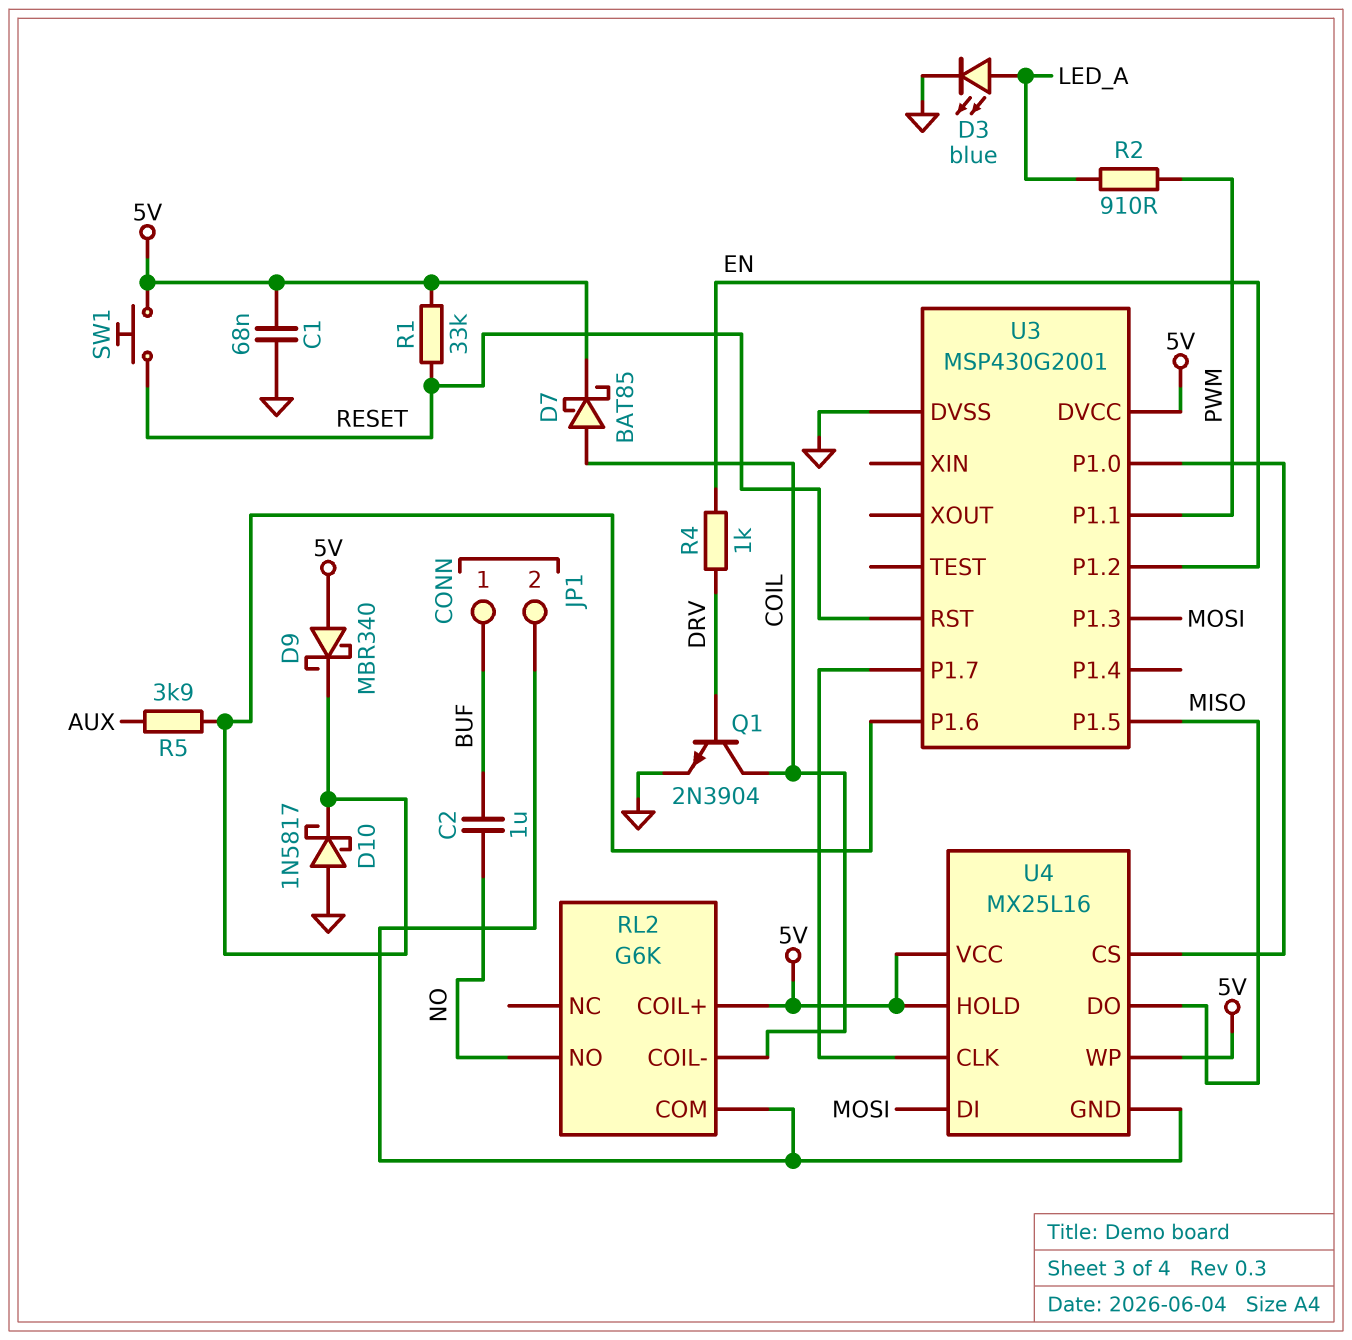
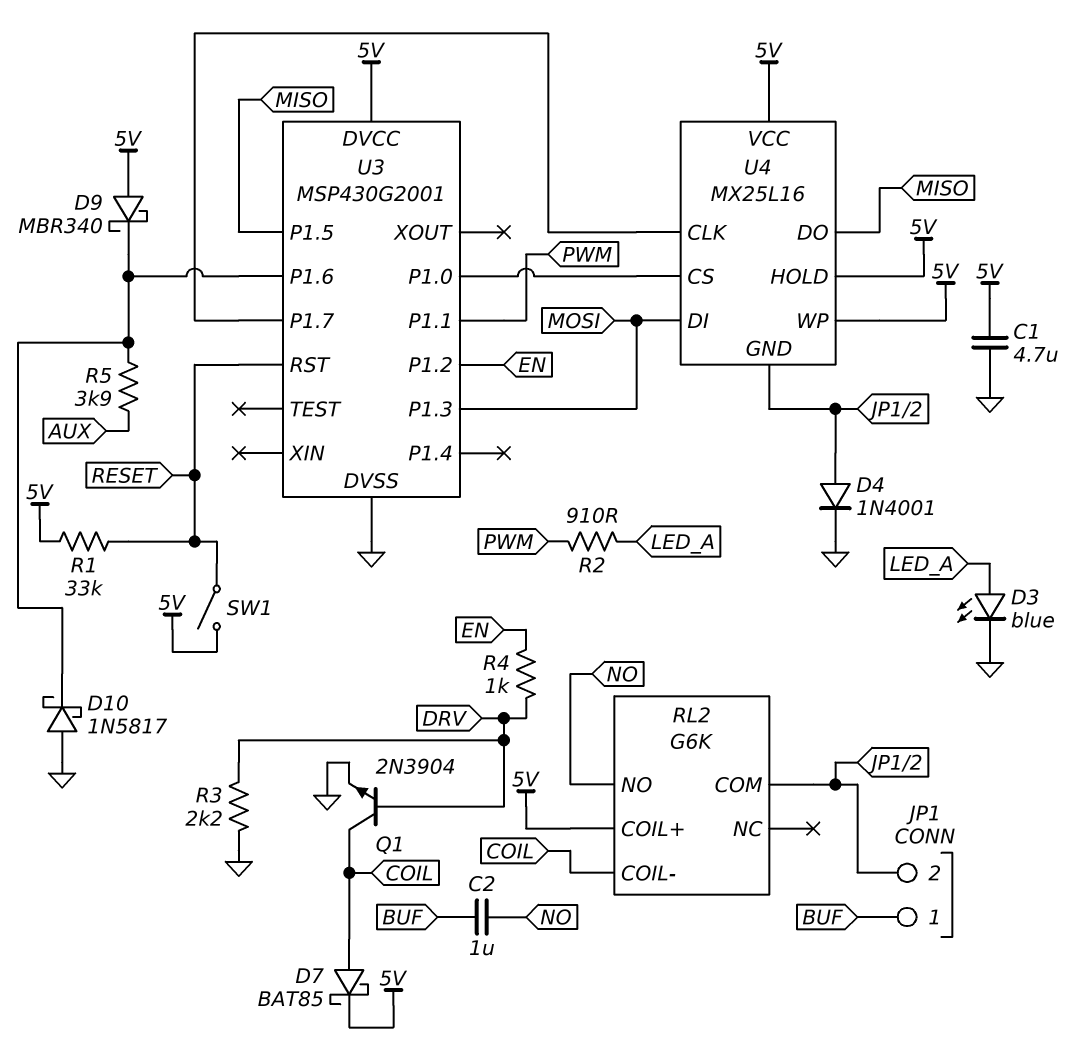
C1: 68nF (5V, GND) -> 4.7uF (5V, GND)
D4: none -> diode 1N4001 (A JP1/2, K GND)
R3: none -> 2.2k (DRV, GND)
SW1: button (5V, RESET) -> switch (5V, RESET)

